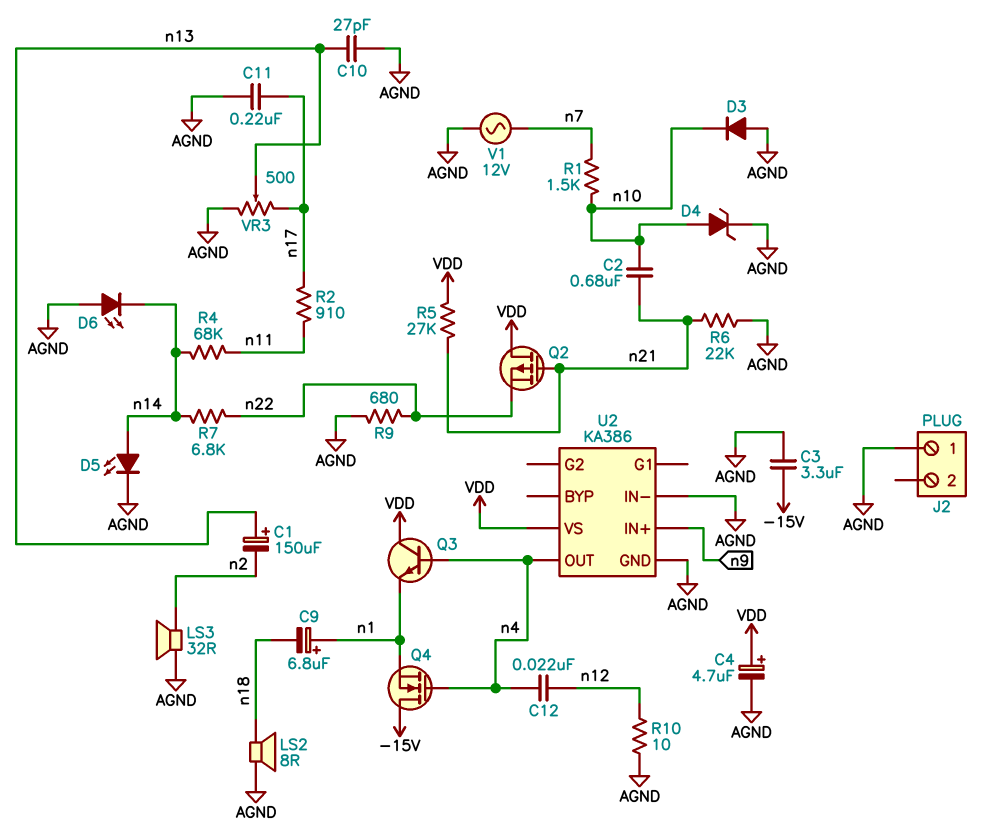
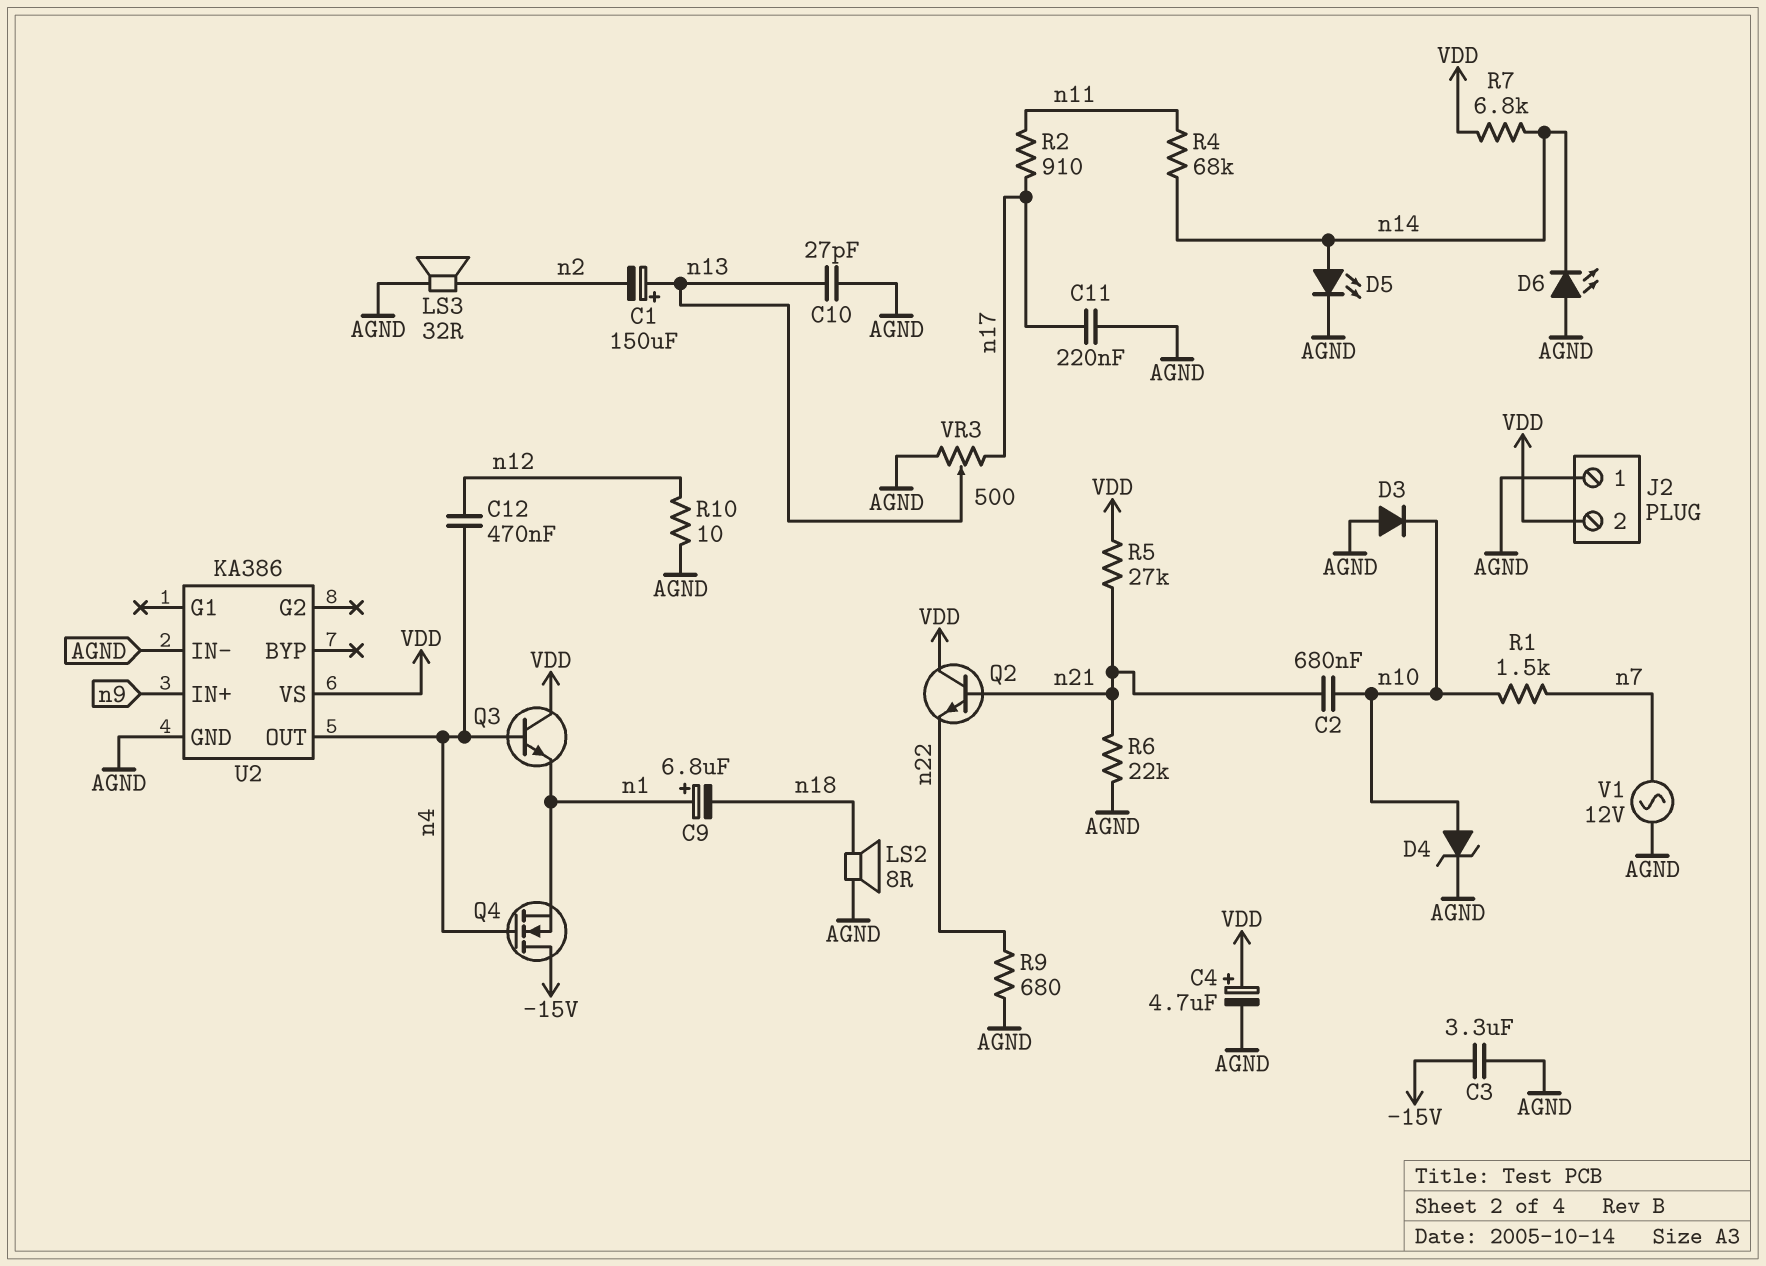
C12: 22nF (n4, n12) -> 470nF (n4, n12)
J2 pin 2: none -> VDD
Q2: PMOS (G n21, D VDD, S n22) -> NPN (B n21, C VDD, E n22)
R7: 6.8k (n14, n22) -> 6.8k (VDD, n14)

